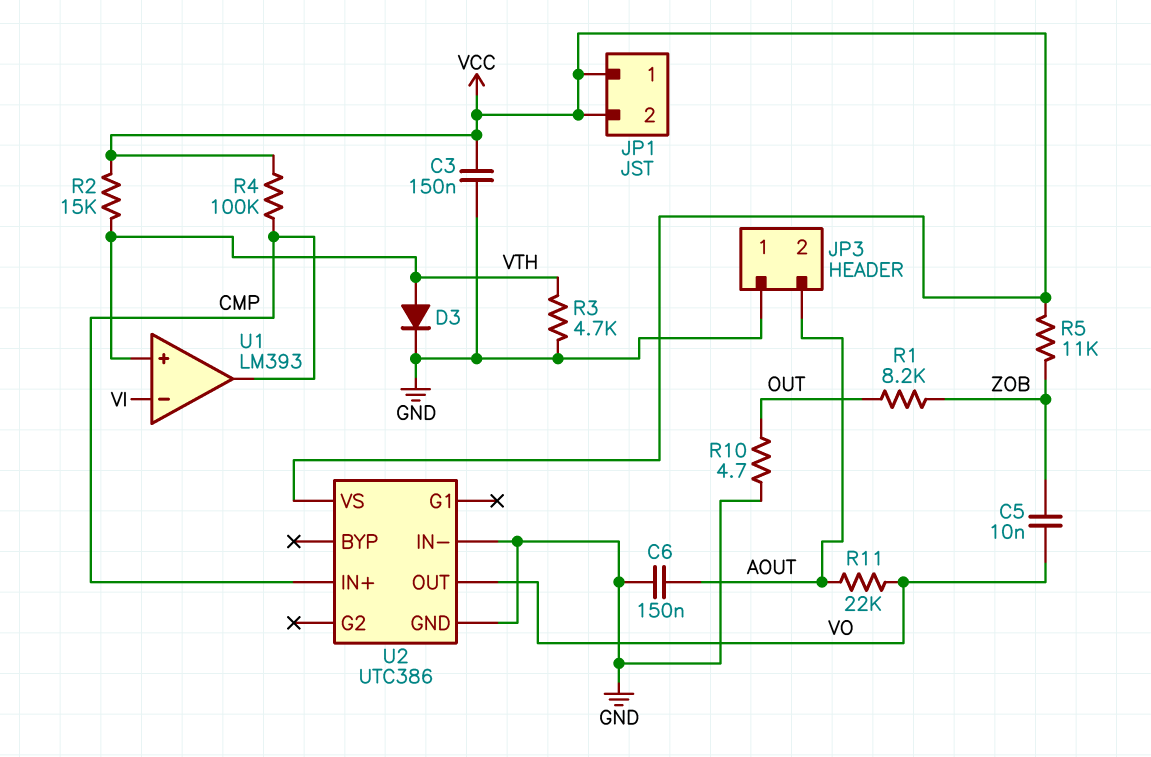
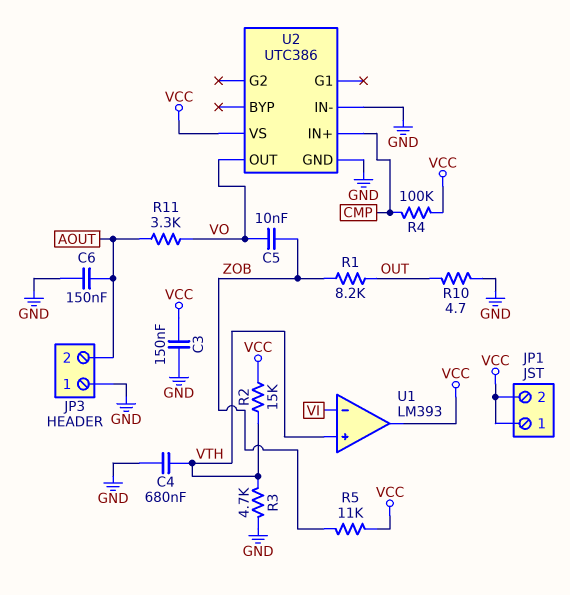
C4: none -> 680nF (GND, VTH)
D3: diode (A VTH, K GND) -> none
R11: 22k (AOUT, VO) -> 3.3k (AOUT, VO)
U1 pin out: CMP -> VCC

